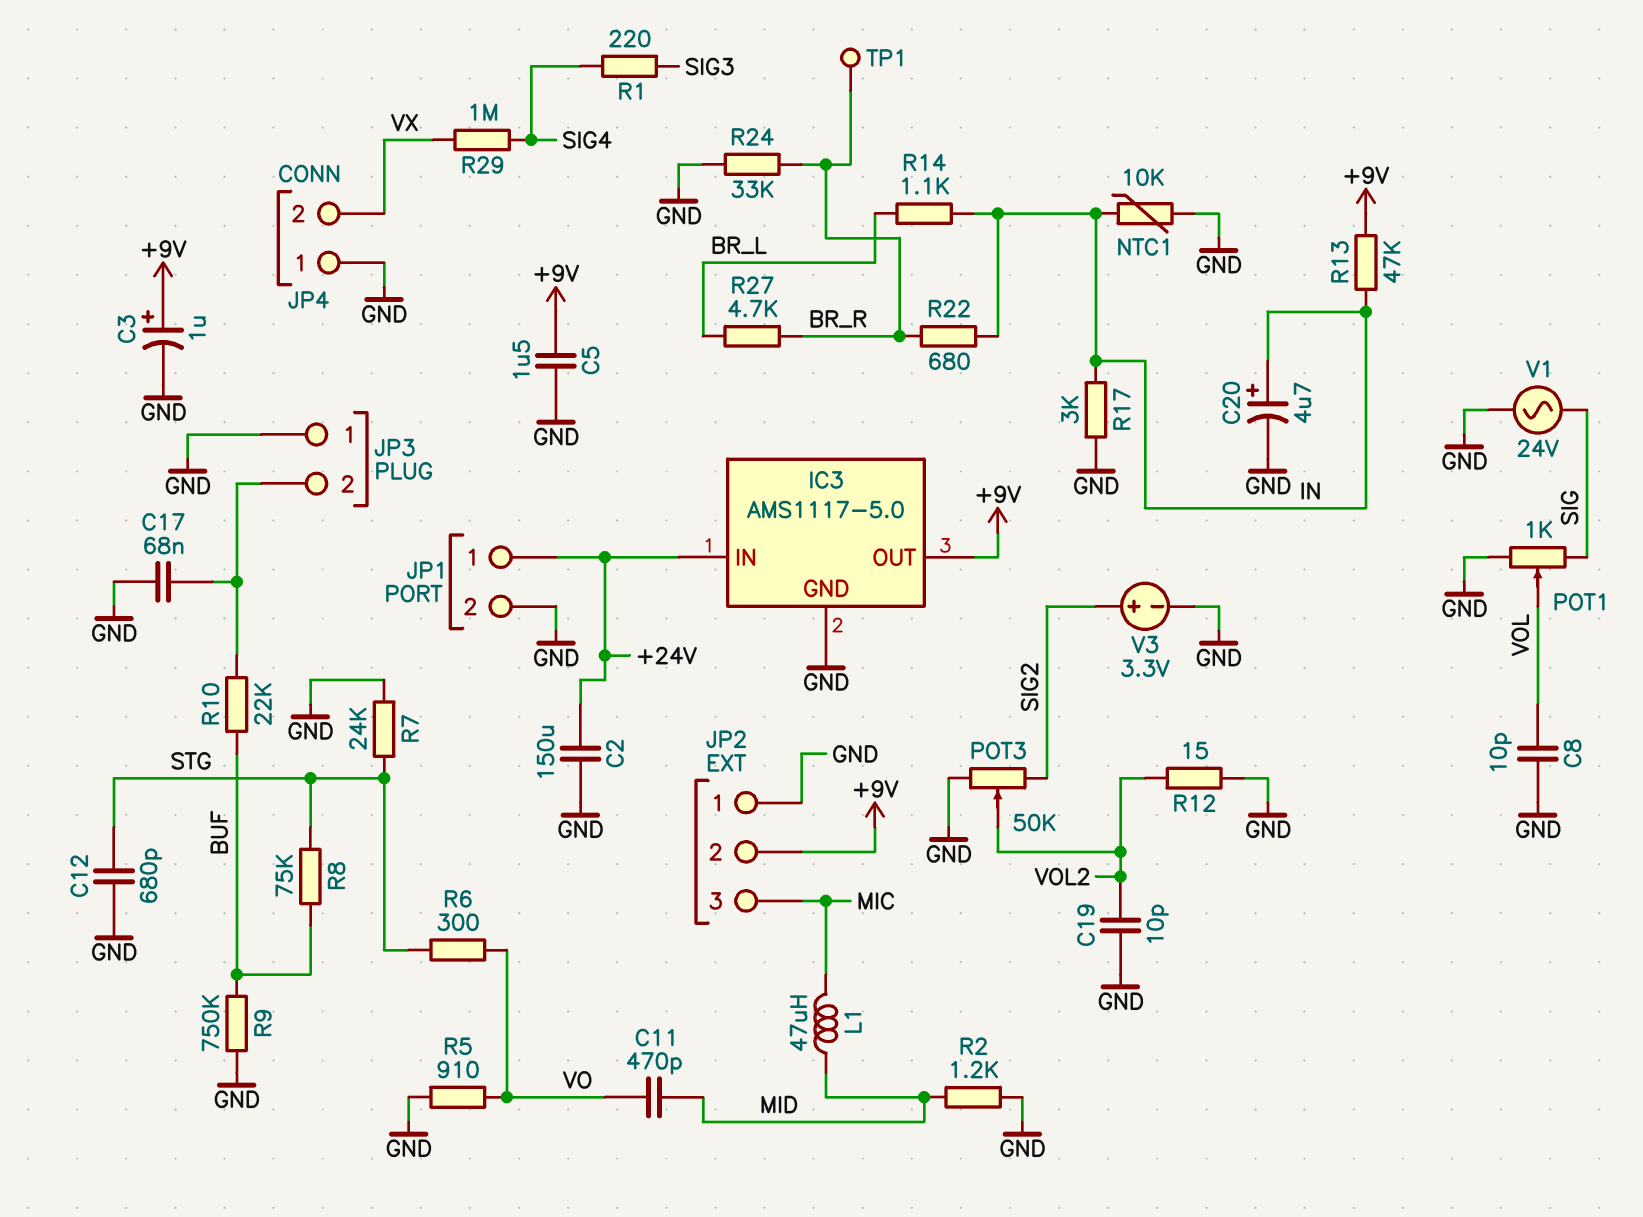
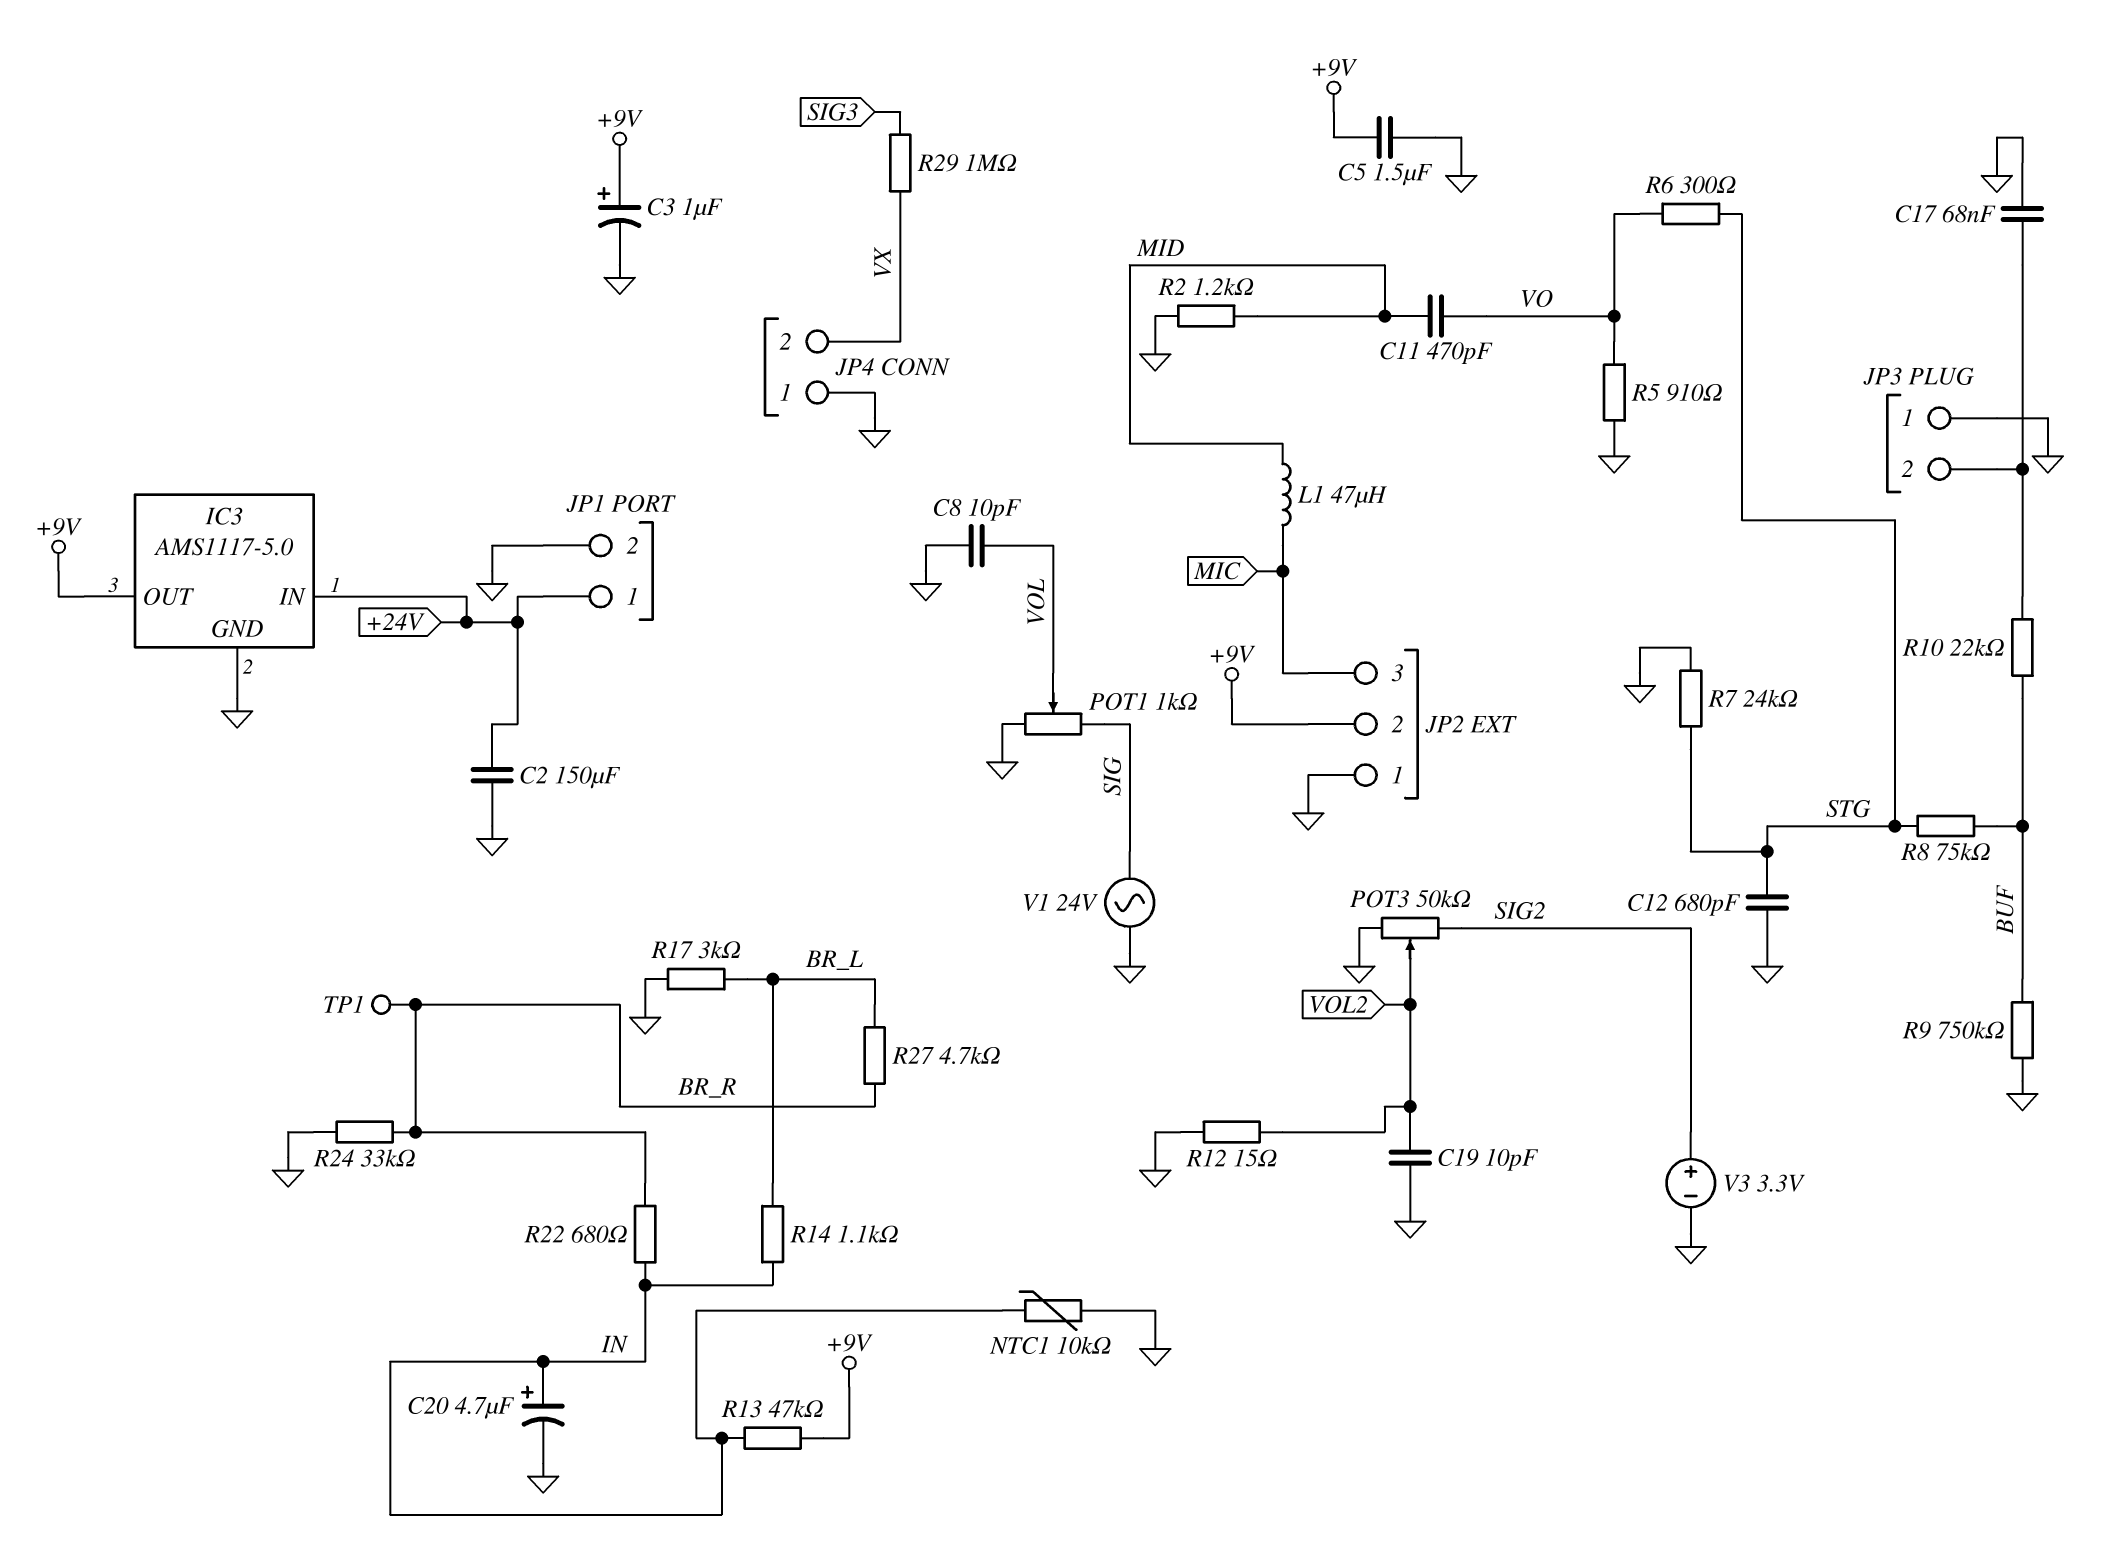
R1: 220 (SIG3, SIG4) -> none
R17: 3k (GND, IN) -> 3k (BR_L, GND)
R29: 1M (SIG4, VX) -> 1M (SIG3, VX)

